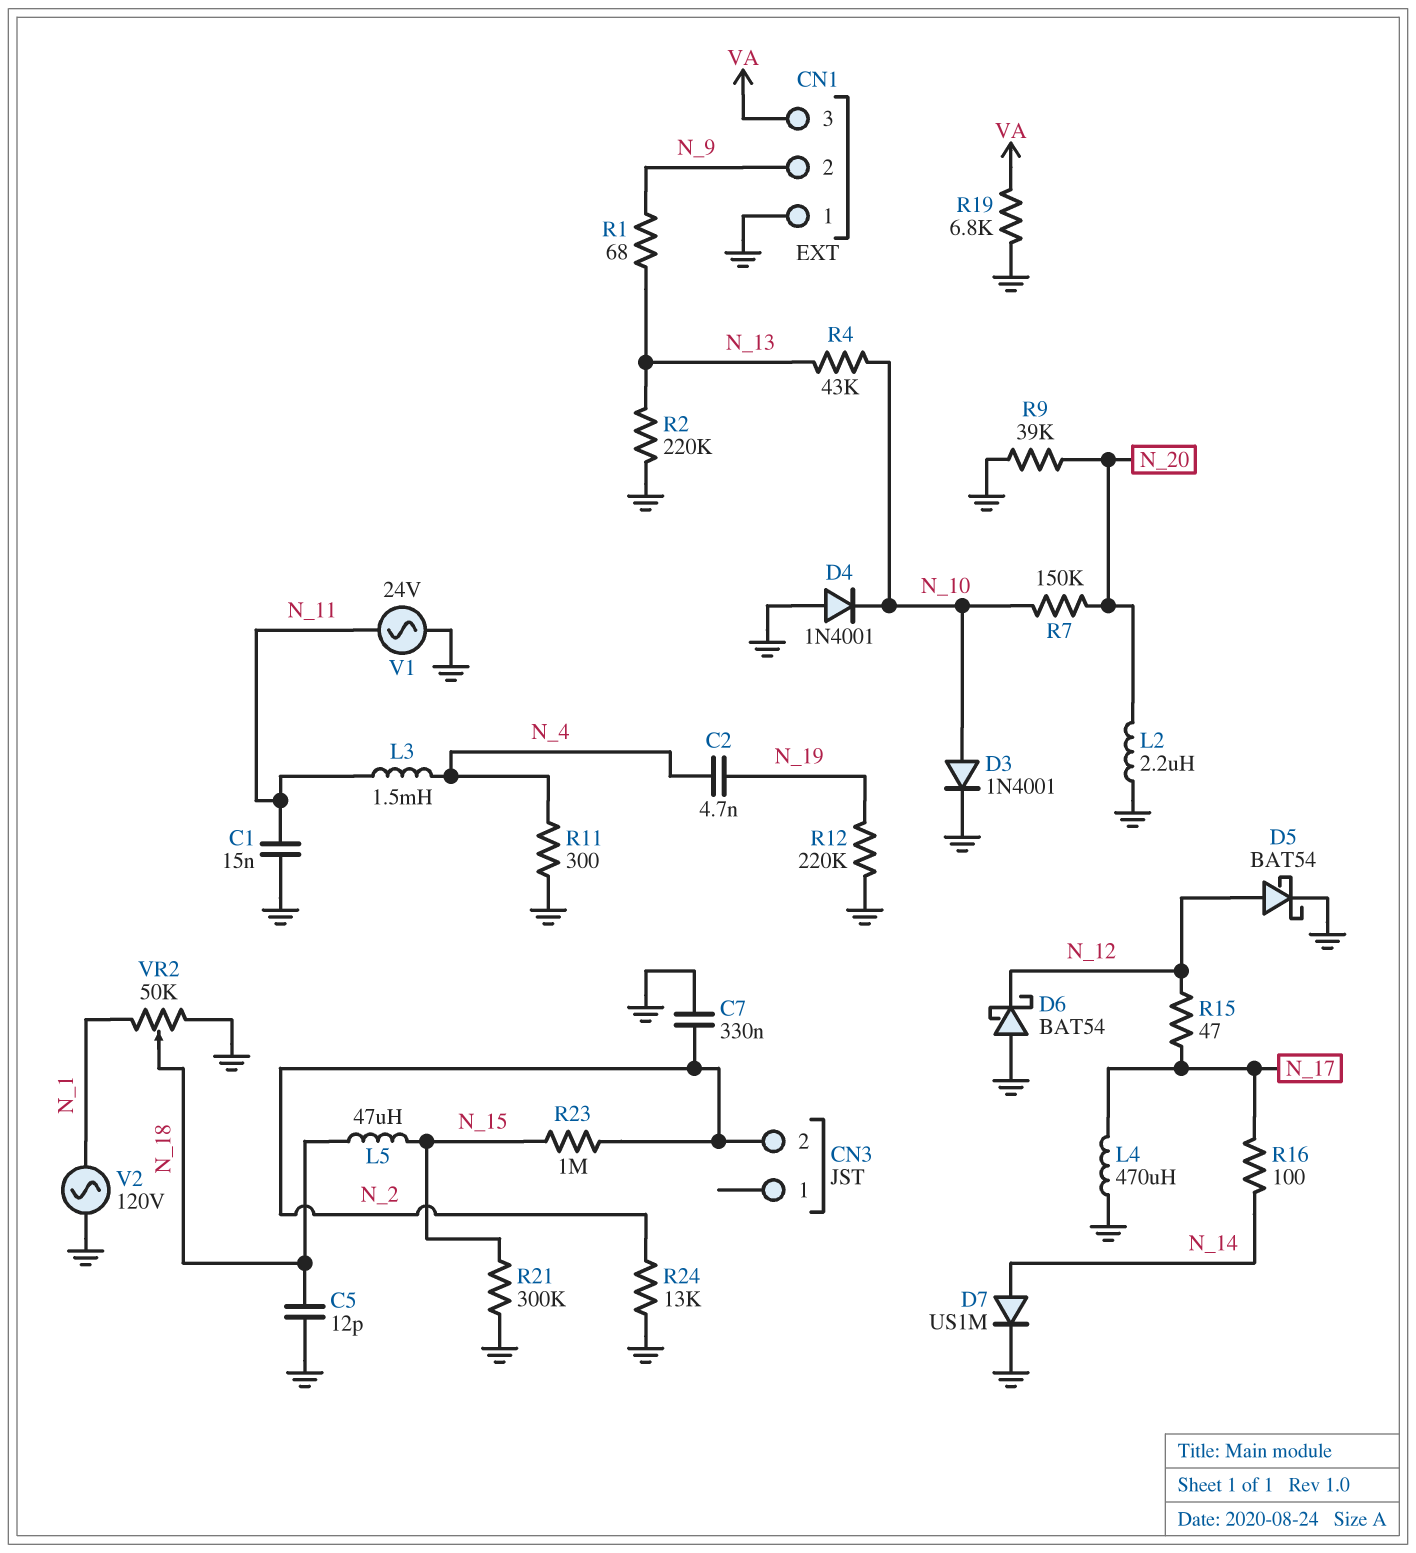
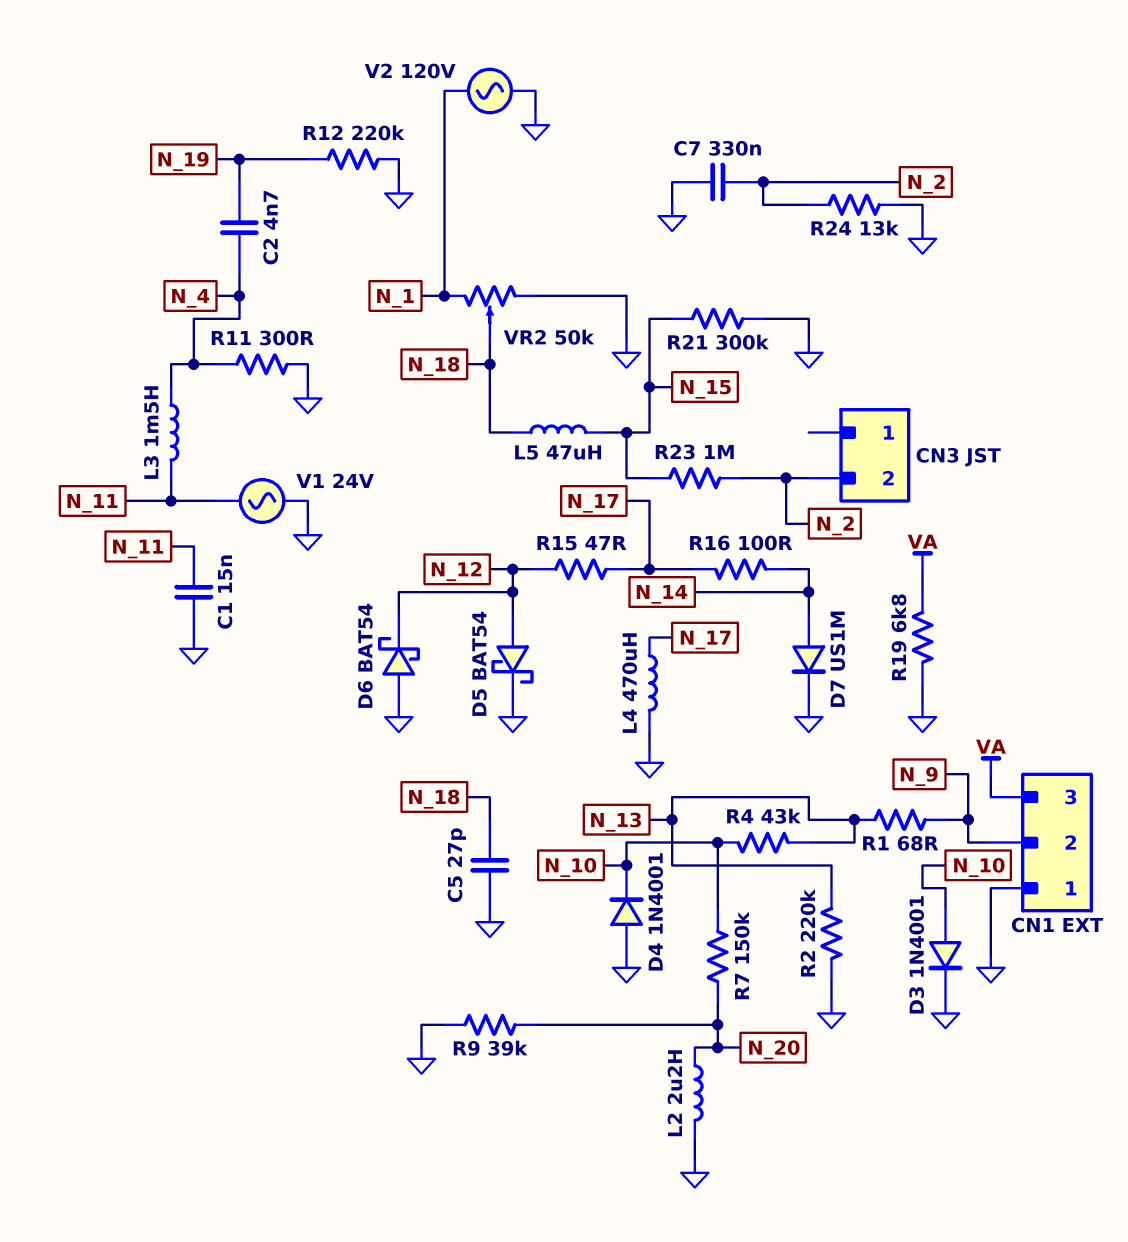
C5: 12pF (GND, N_18) -> 27pF (GND, N_18)

